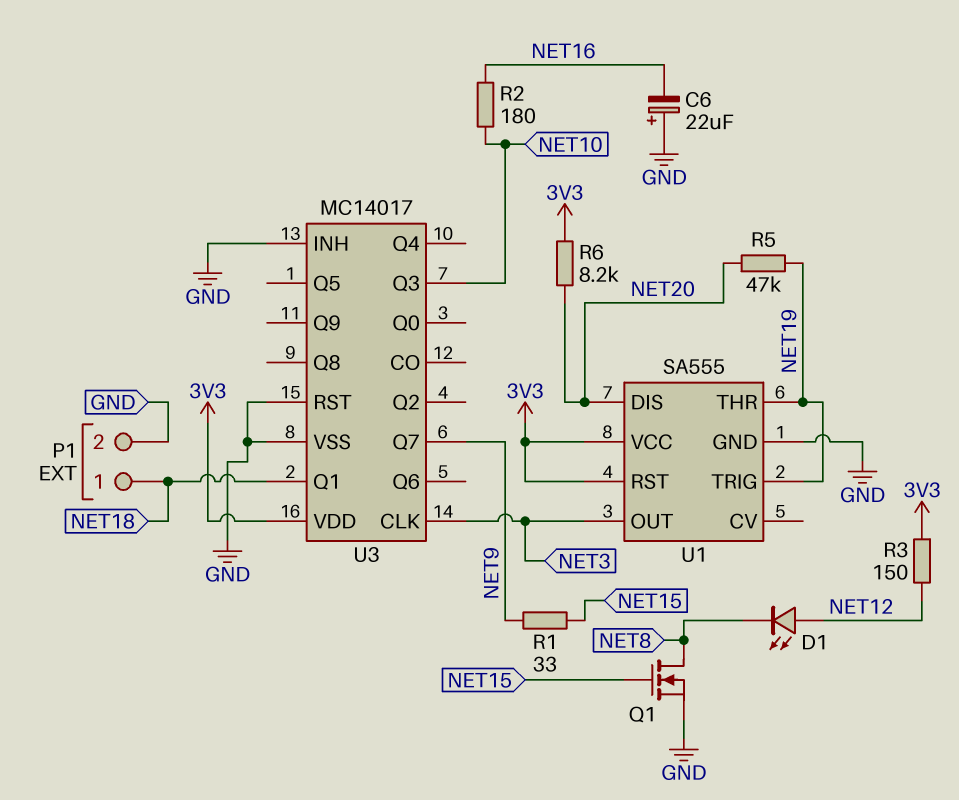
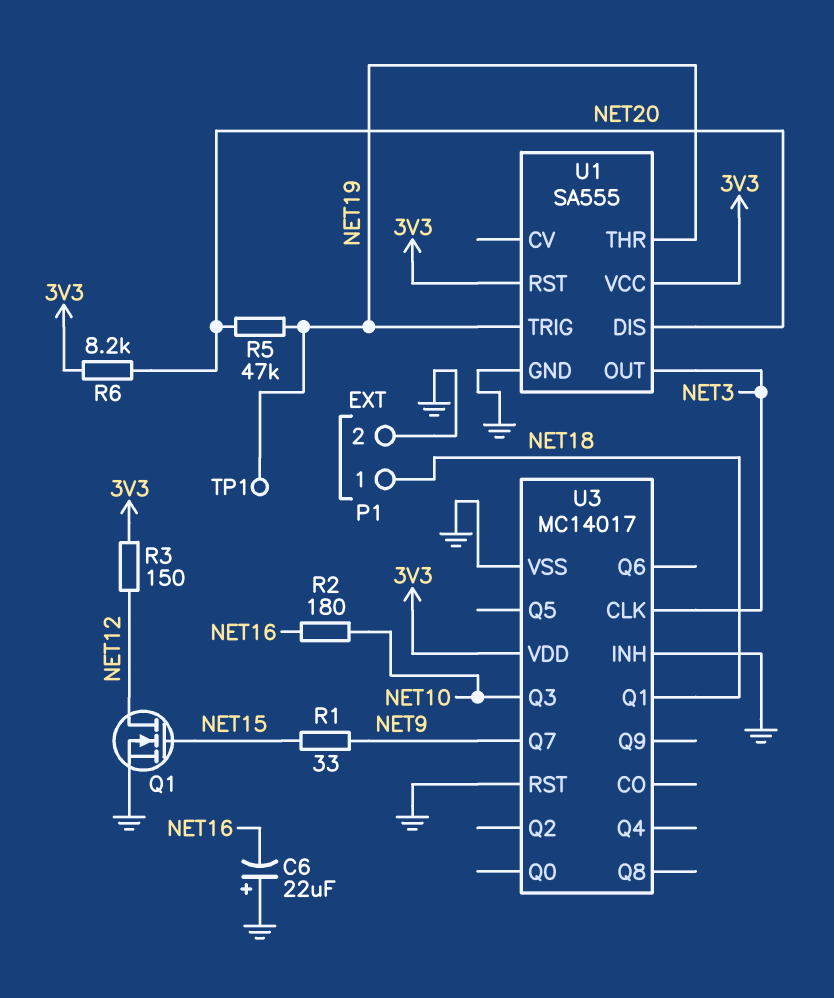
D1: LED (A NET12, K NET8) -> none
Q1: NMOS (G NET15, D NET8, S GND) -> NMOS (G NET15, D NET12, S GND)
TP1: none -> test point (NET19)

